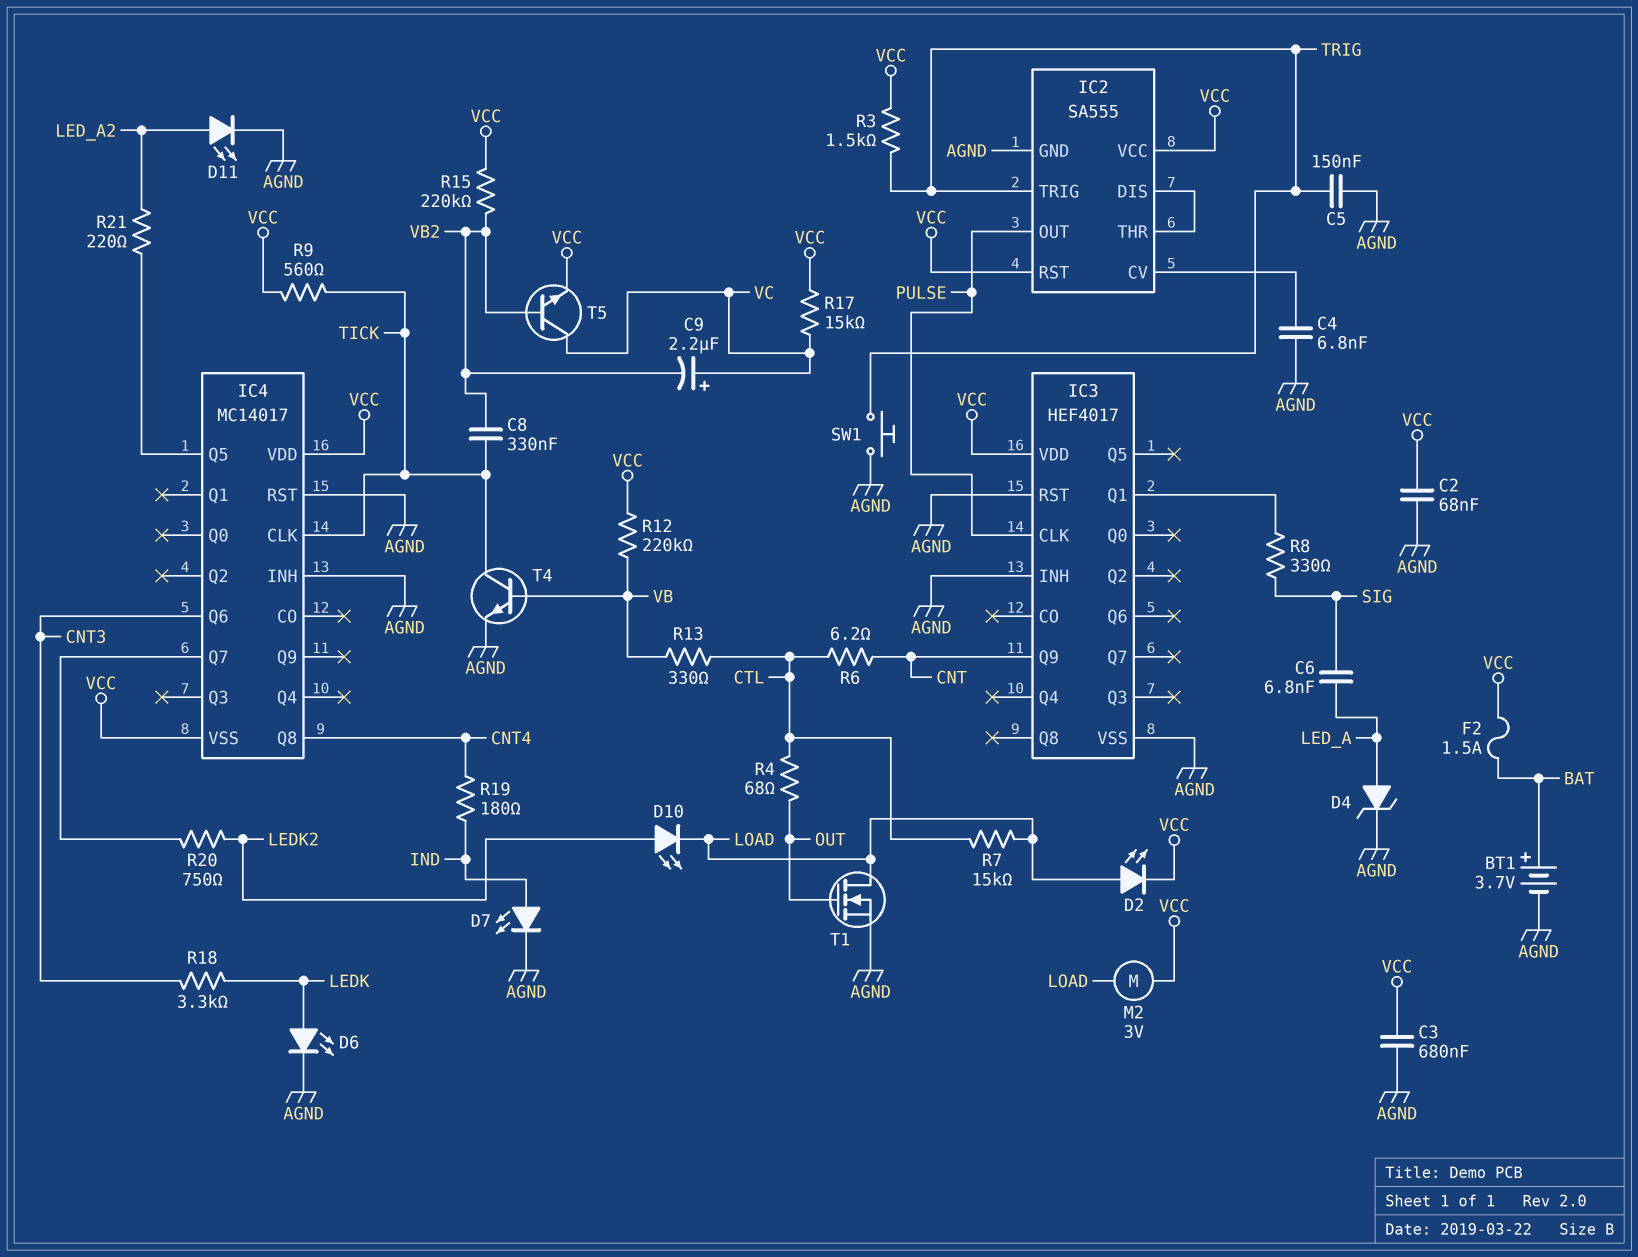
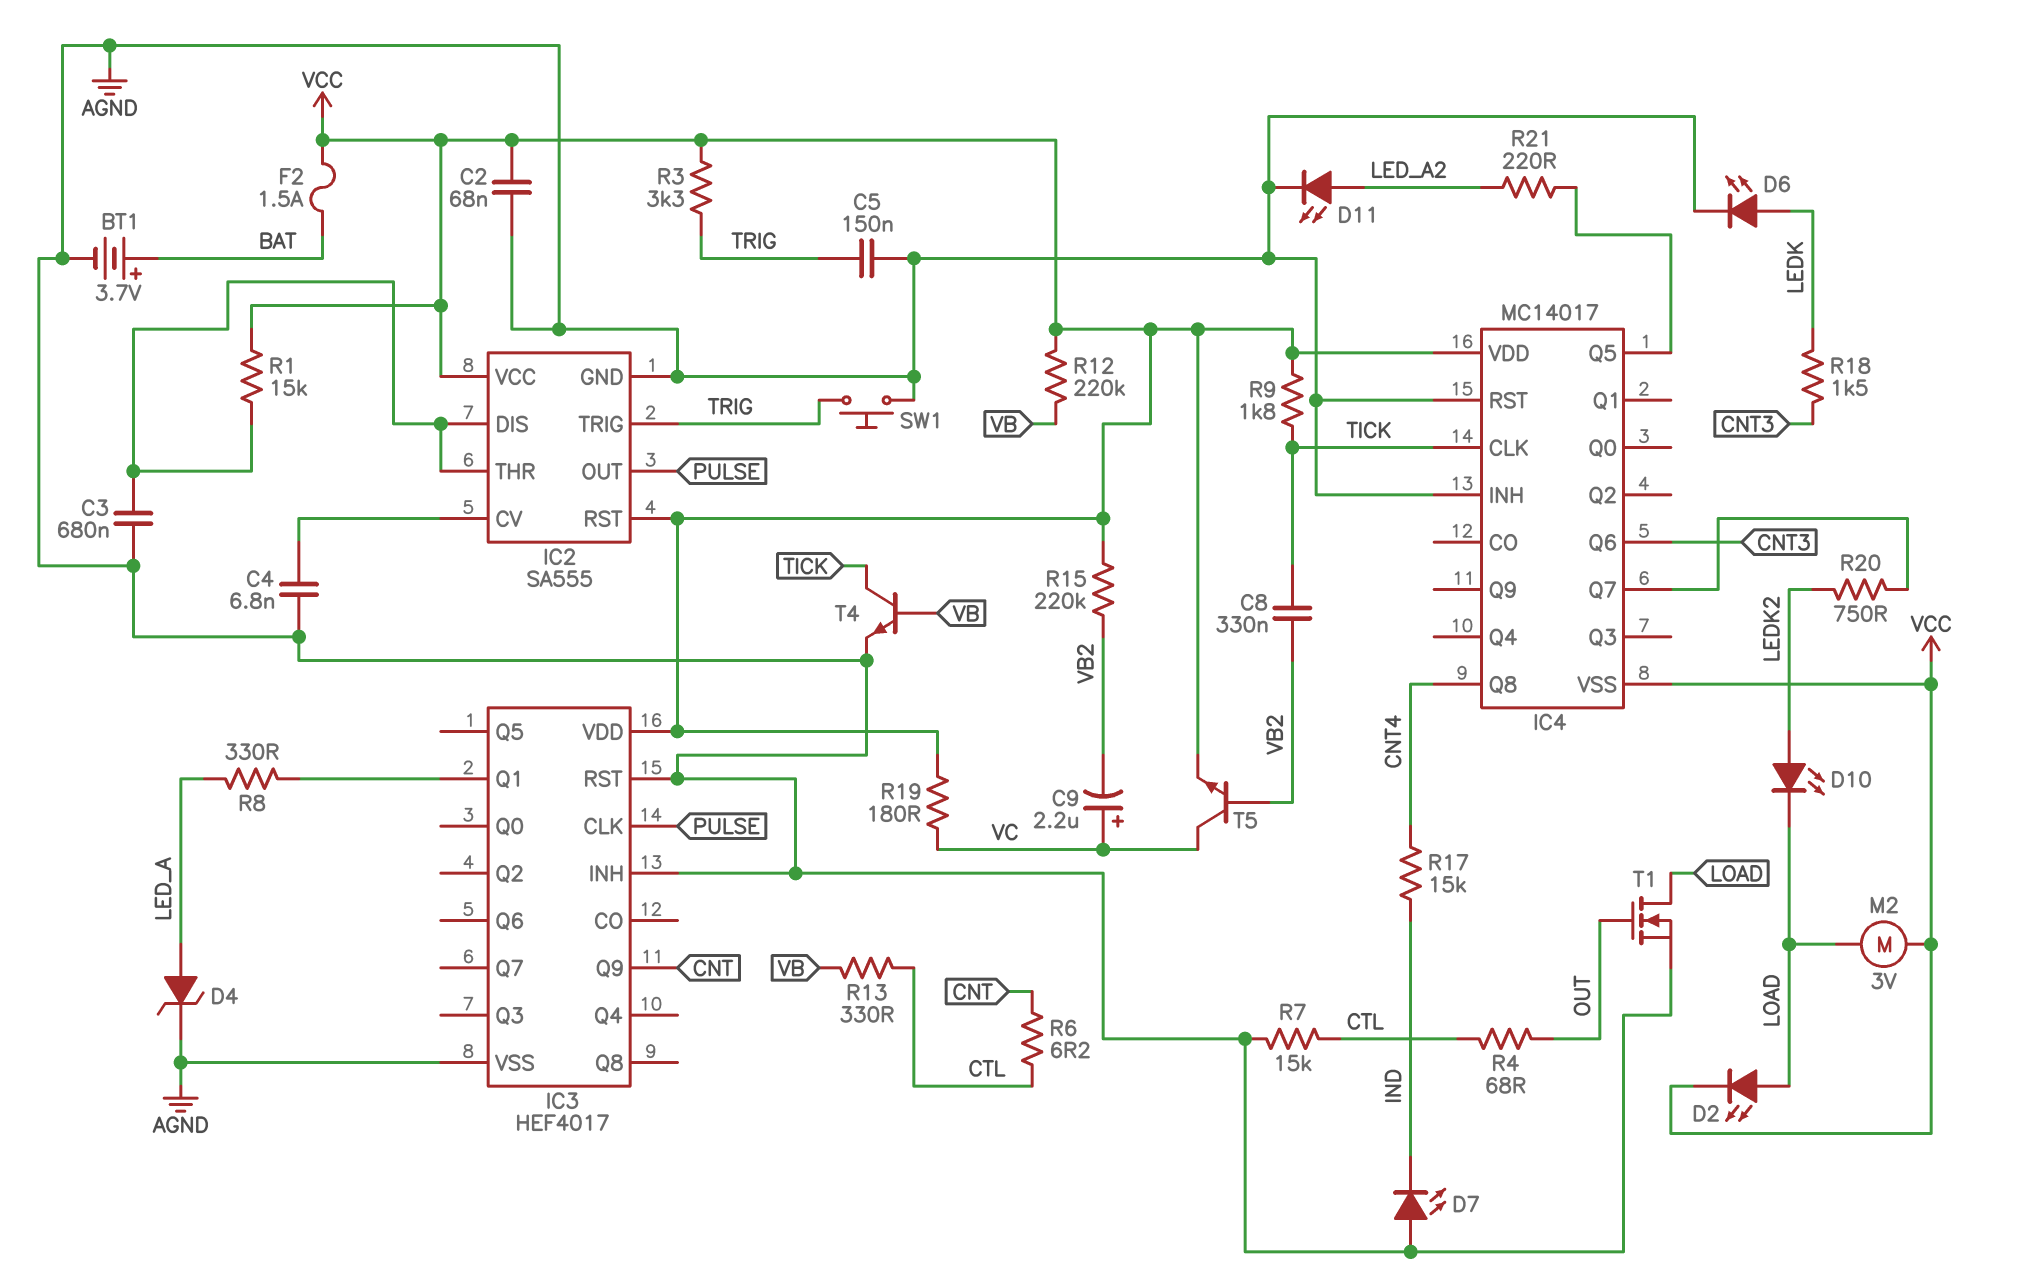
C3: 680nF (AGND, VCC) -> 680nF (AGND, IC2/DIS)
C6: 6.8nF (LED_A, SIG) -> none
D7: LED (A IND, K AGND) -> LED (A AGND, K IND)
R1: none -> 15k (IC2/DIS, VCC)
R3: 1.5k (TRIG, VCC) -> 3.3k (TRIG, VCC)
R7: 15k (CTL, LOAD) -> 15k (AGND, CTL)
R8: 330 (IC3/Q1, SIG) -> 330 (IC3/Q1, LED_A)
R9: 560 (TICK, VCC) -> 1.8k (TICK, VCC)
R17: 15k (VC, VCC) -> 15k (CNT4, IND)
R18: 3.3k (CNT3, LEDK) -> 1.5k (CNT3, LEDK)
R19: 180 (CNT4, IND) -> 180 (VC, VCC)

